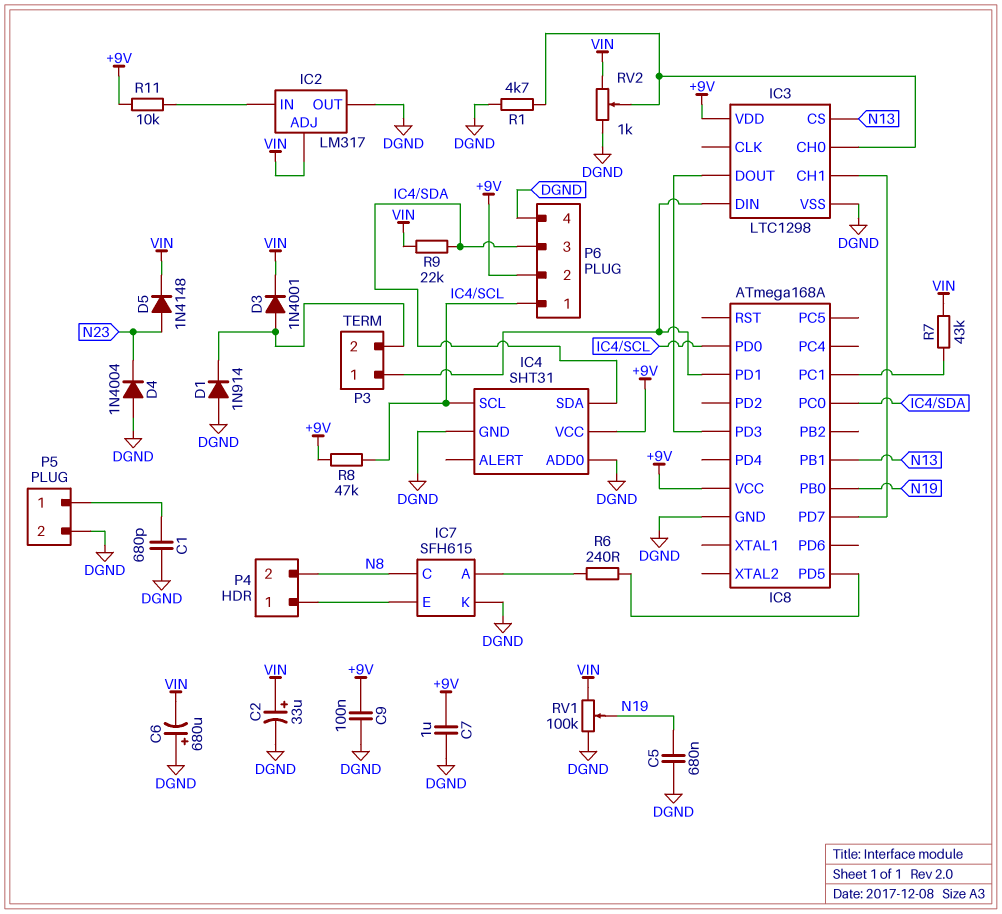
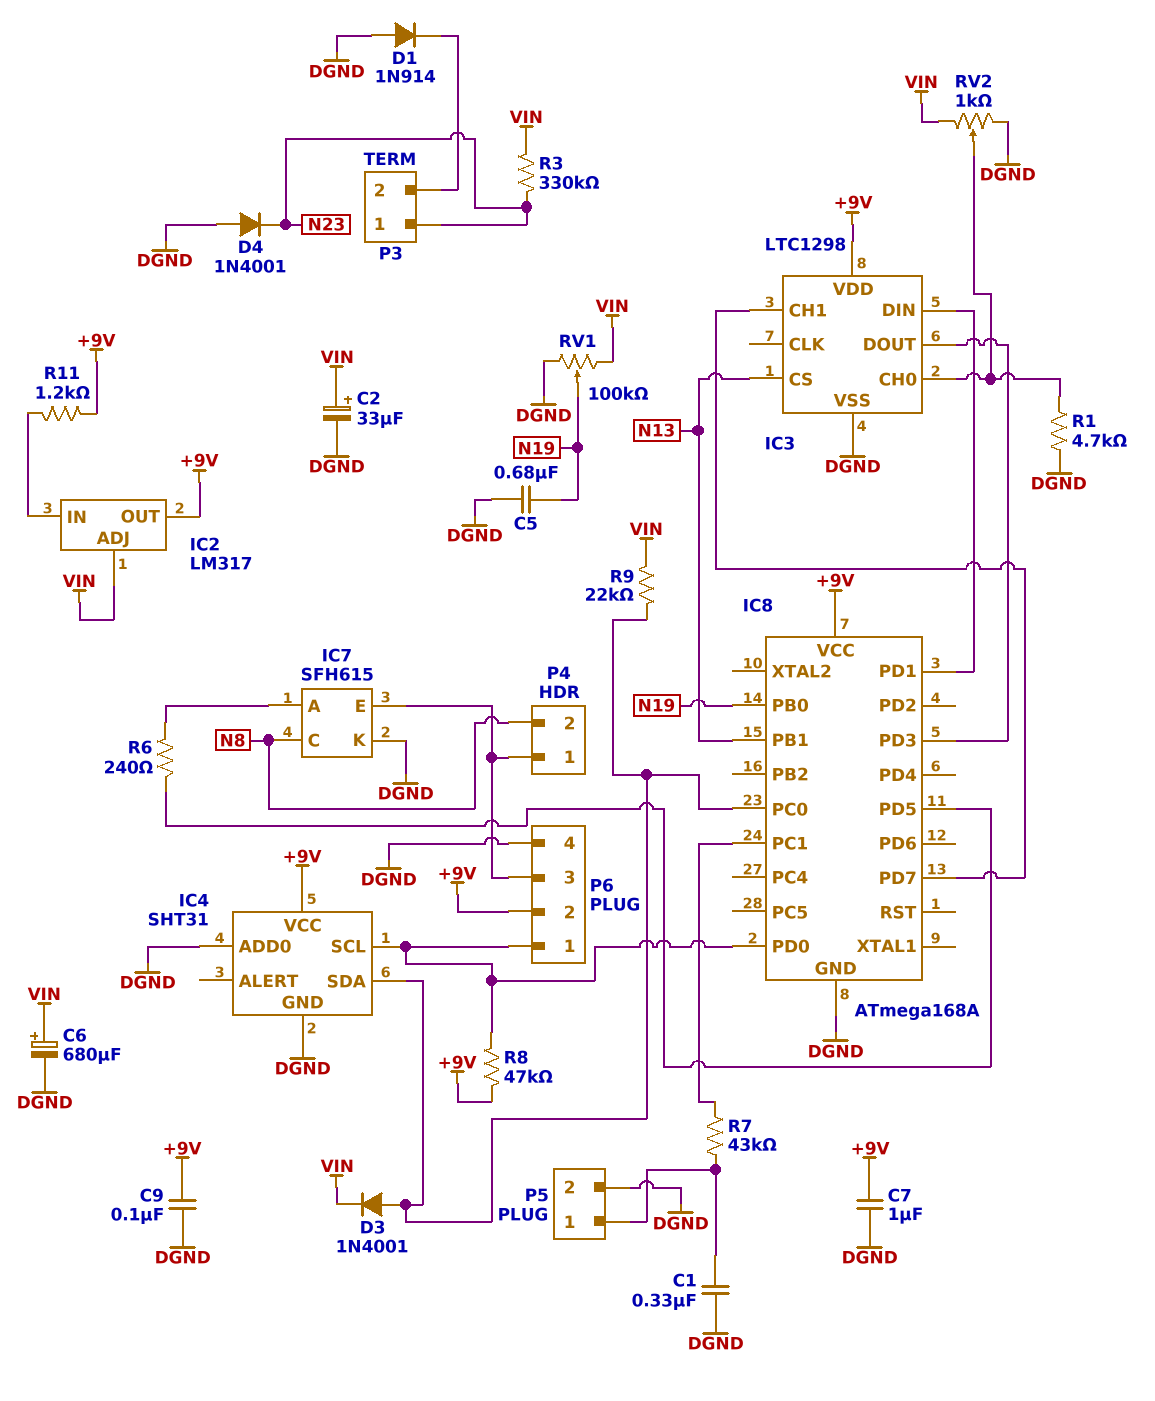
C1: 680pF (DGND, P5/1) -> 330nF (DGND, P5/1)
C6: 680uF (plus DGND, minus VIN) -> 680uF (plus VIN, minus DGND)
D3: diode 1N4001 (A P3/2, K VIN) -> diode 1N4001 (A IC4/SDA, K VIN)
D4: diode 1N4004 (A DGND, K N23) -> diode 1N4001 (A DGND, K N23)
D5: diode 1N4148 (A N23, K VIN) -> none
IC2 pin OUT: DGND -> +9V
P3 pin 1: IC3/DIN -> N23
P6 pin 3: IC4/SDA -> IC7/E
R3: none -> 330k (N23, VIN)
R7: 43k (IC8/PC1, VIN) -> 43k (IC8/PC1, P5/1)
R11: 10k (+9V, IC2/IN) -> 1.2k (+9V, IC2/IN)

